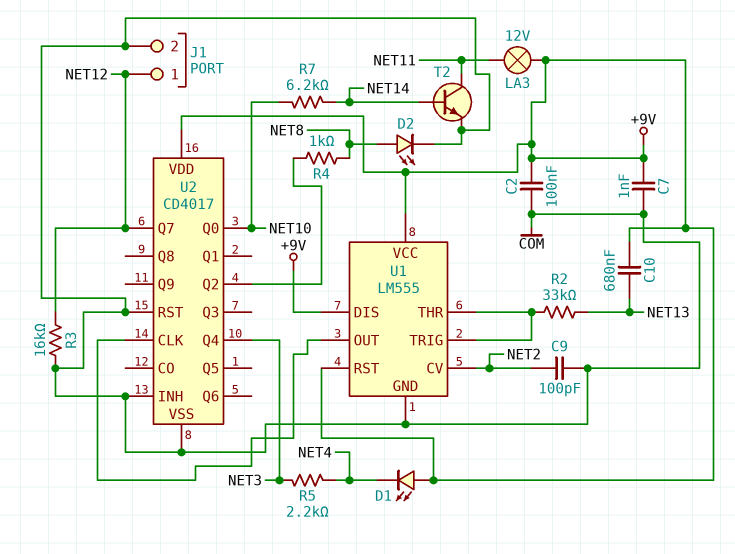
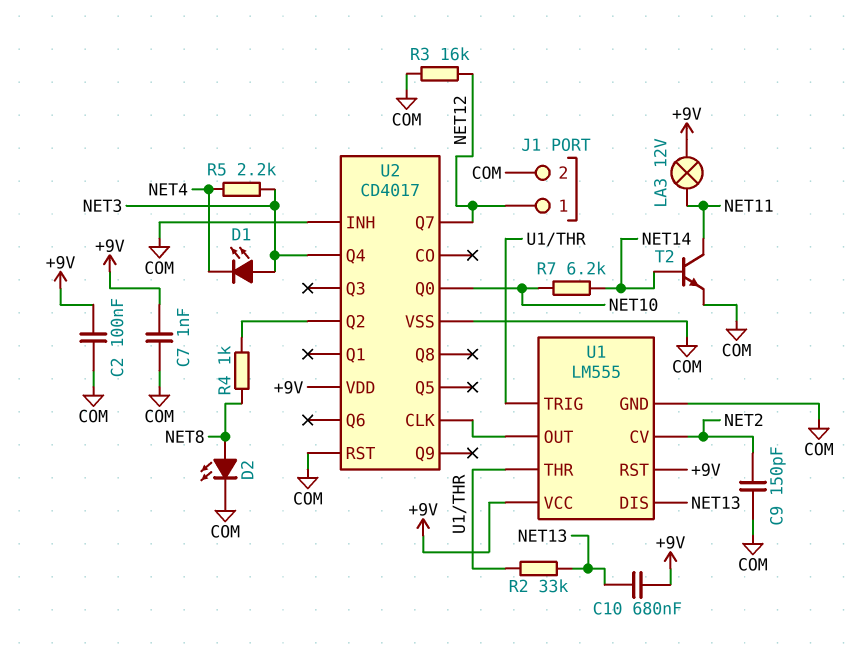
C9: 100pF (COM, NET2) -> 150pF (COM, NET2)
D1: LED (A +9V, K NET4) -> LED (A NET3, K NET4)
U1 pin DIS: +9V -> NET13

